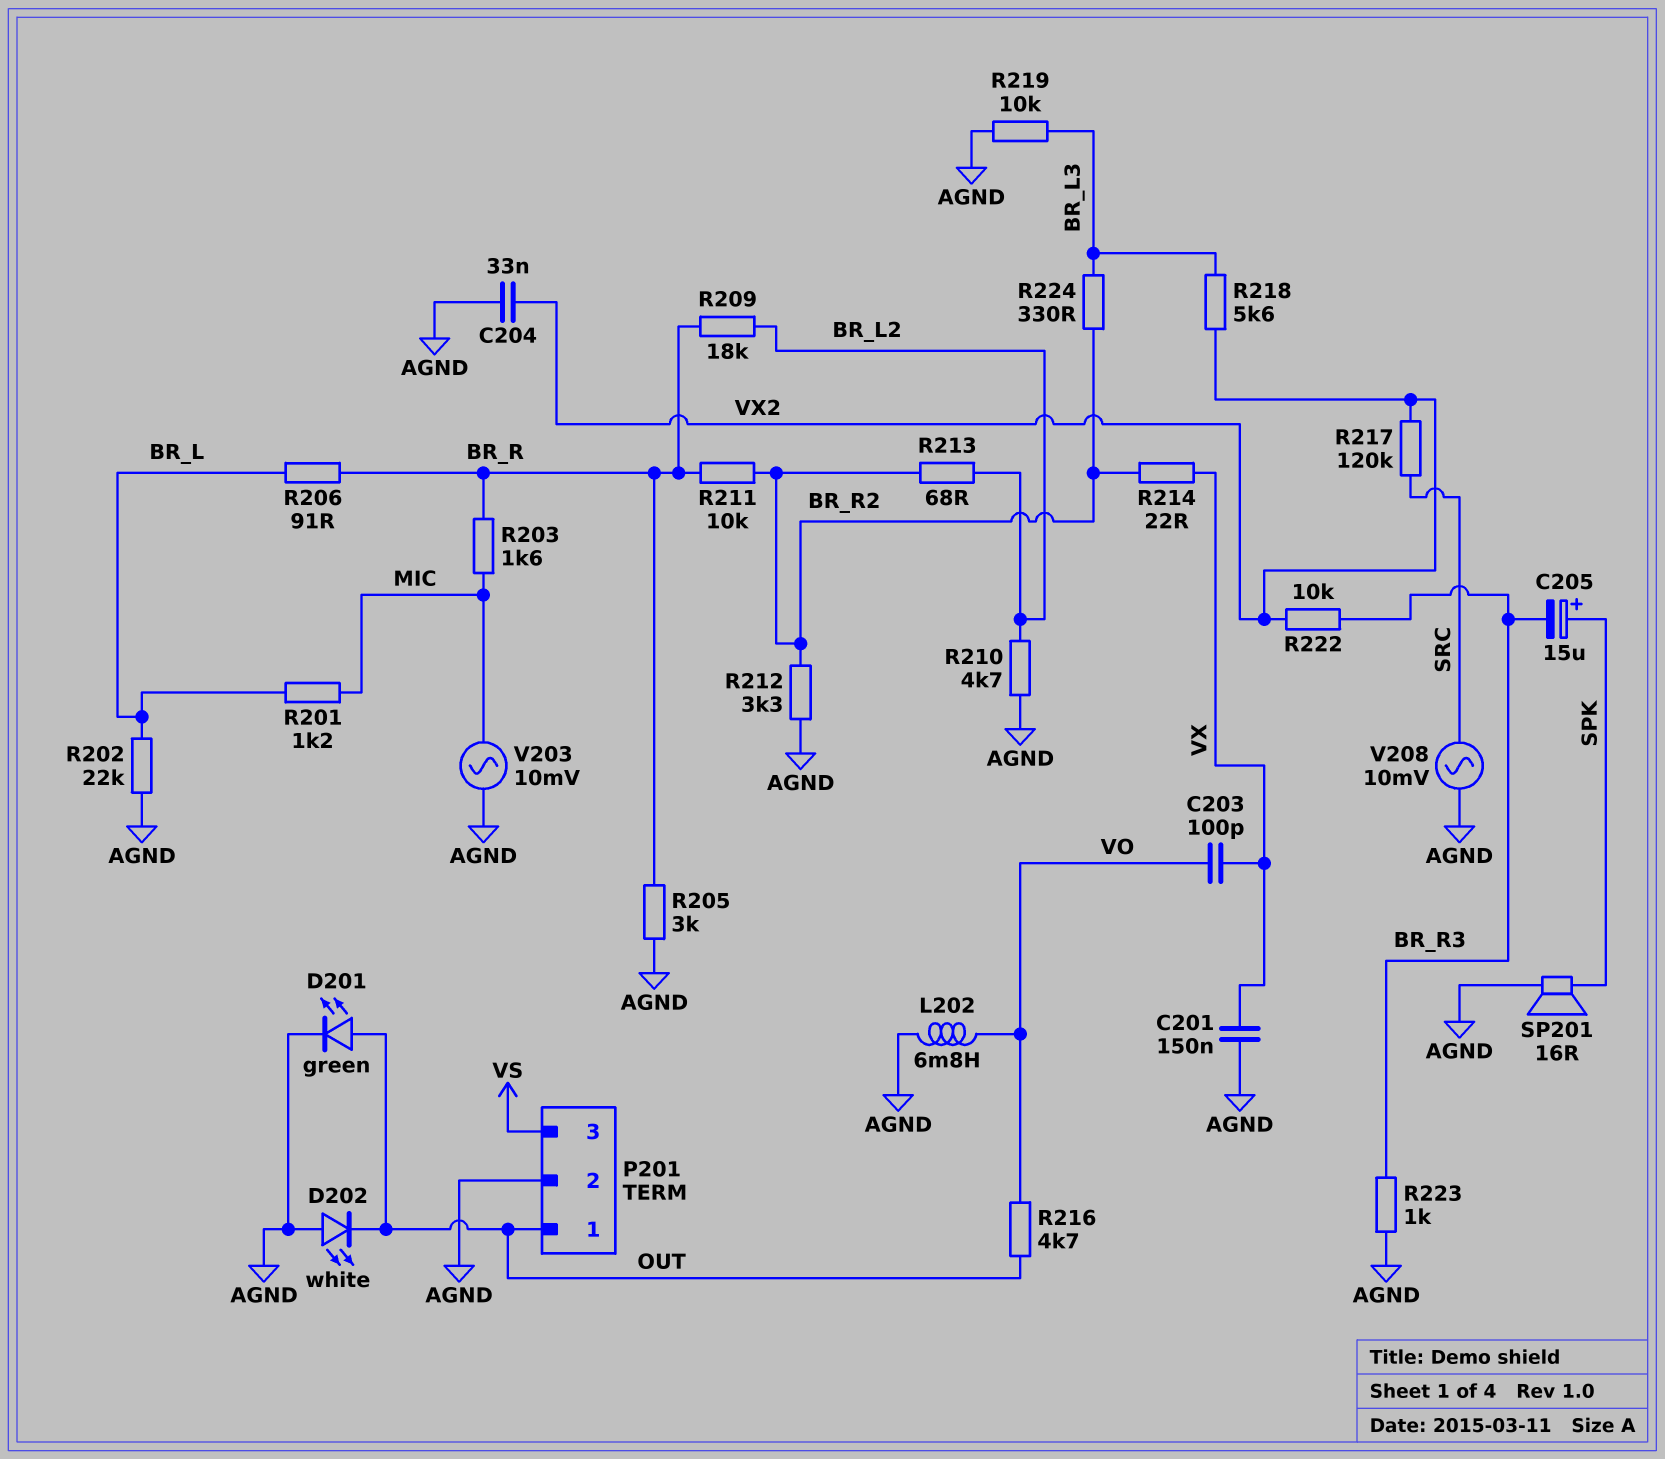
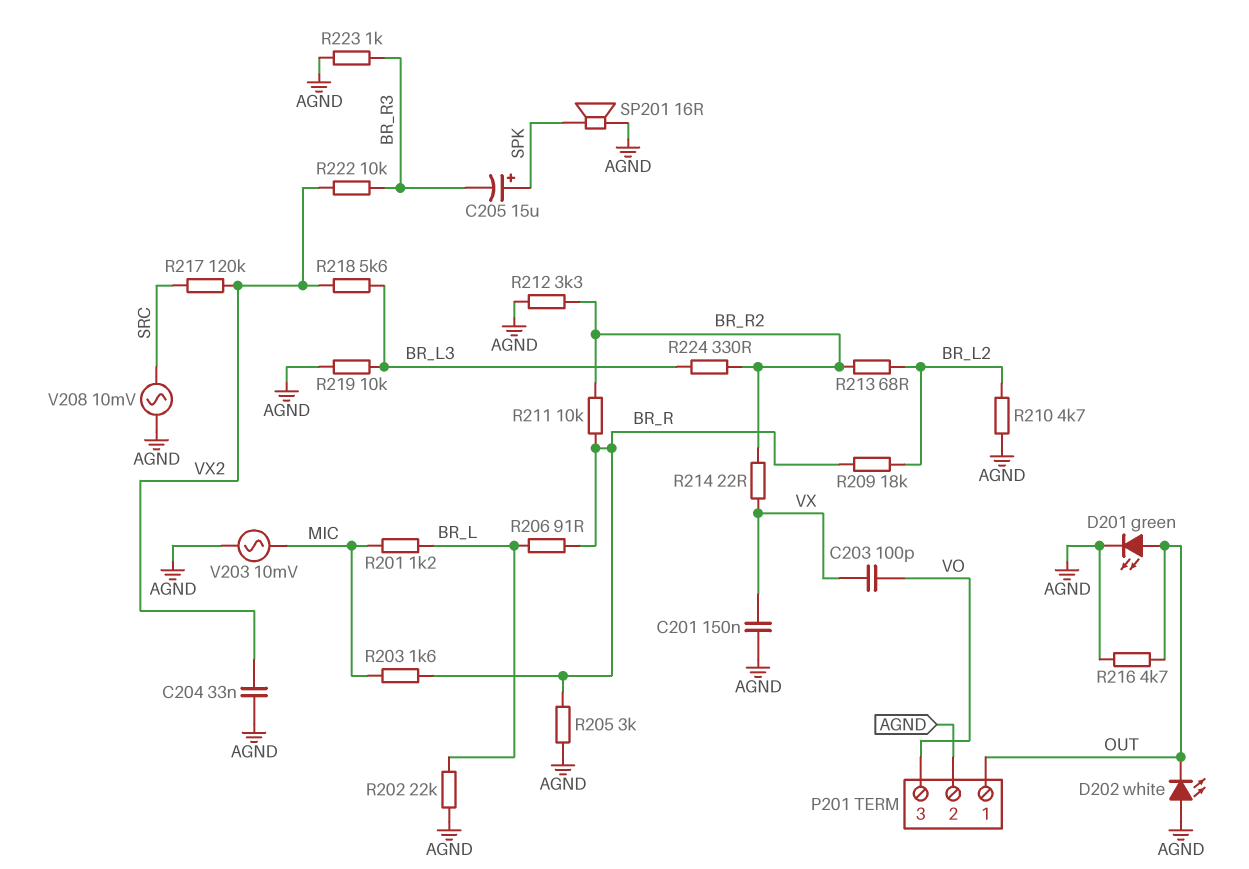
L202: 6.8mH (AGND, VO) -> none
P201 pin 3: VS -> VO
R216: 4.7k (OUT, VO) -> 4.7k (AGND, OUT)

